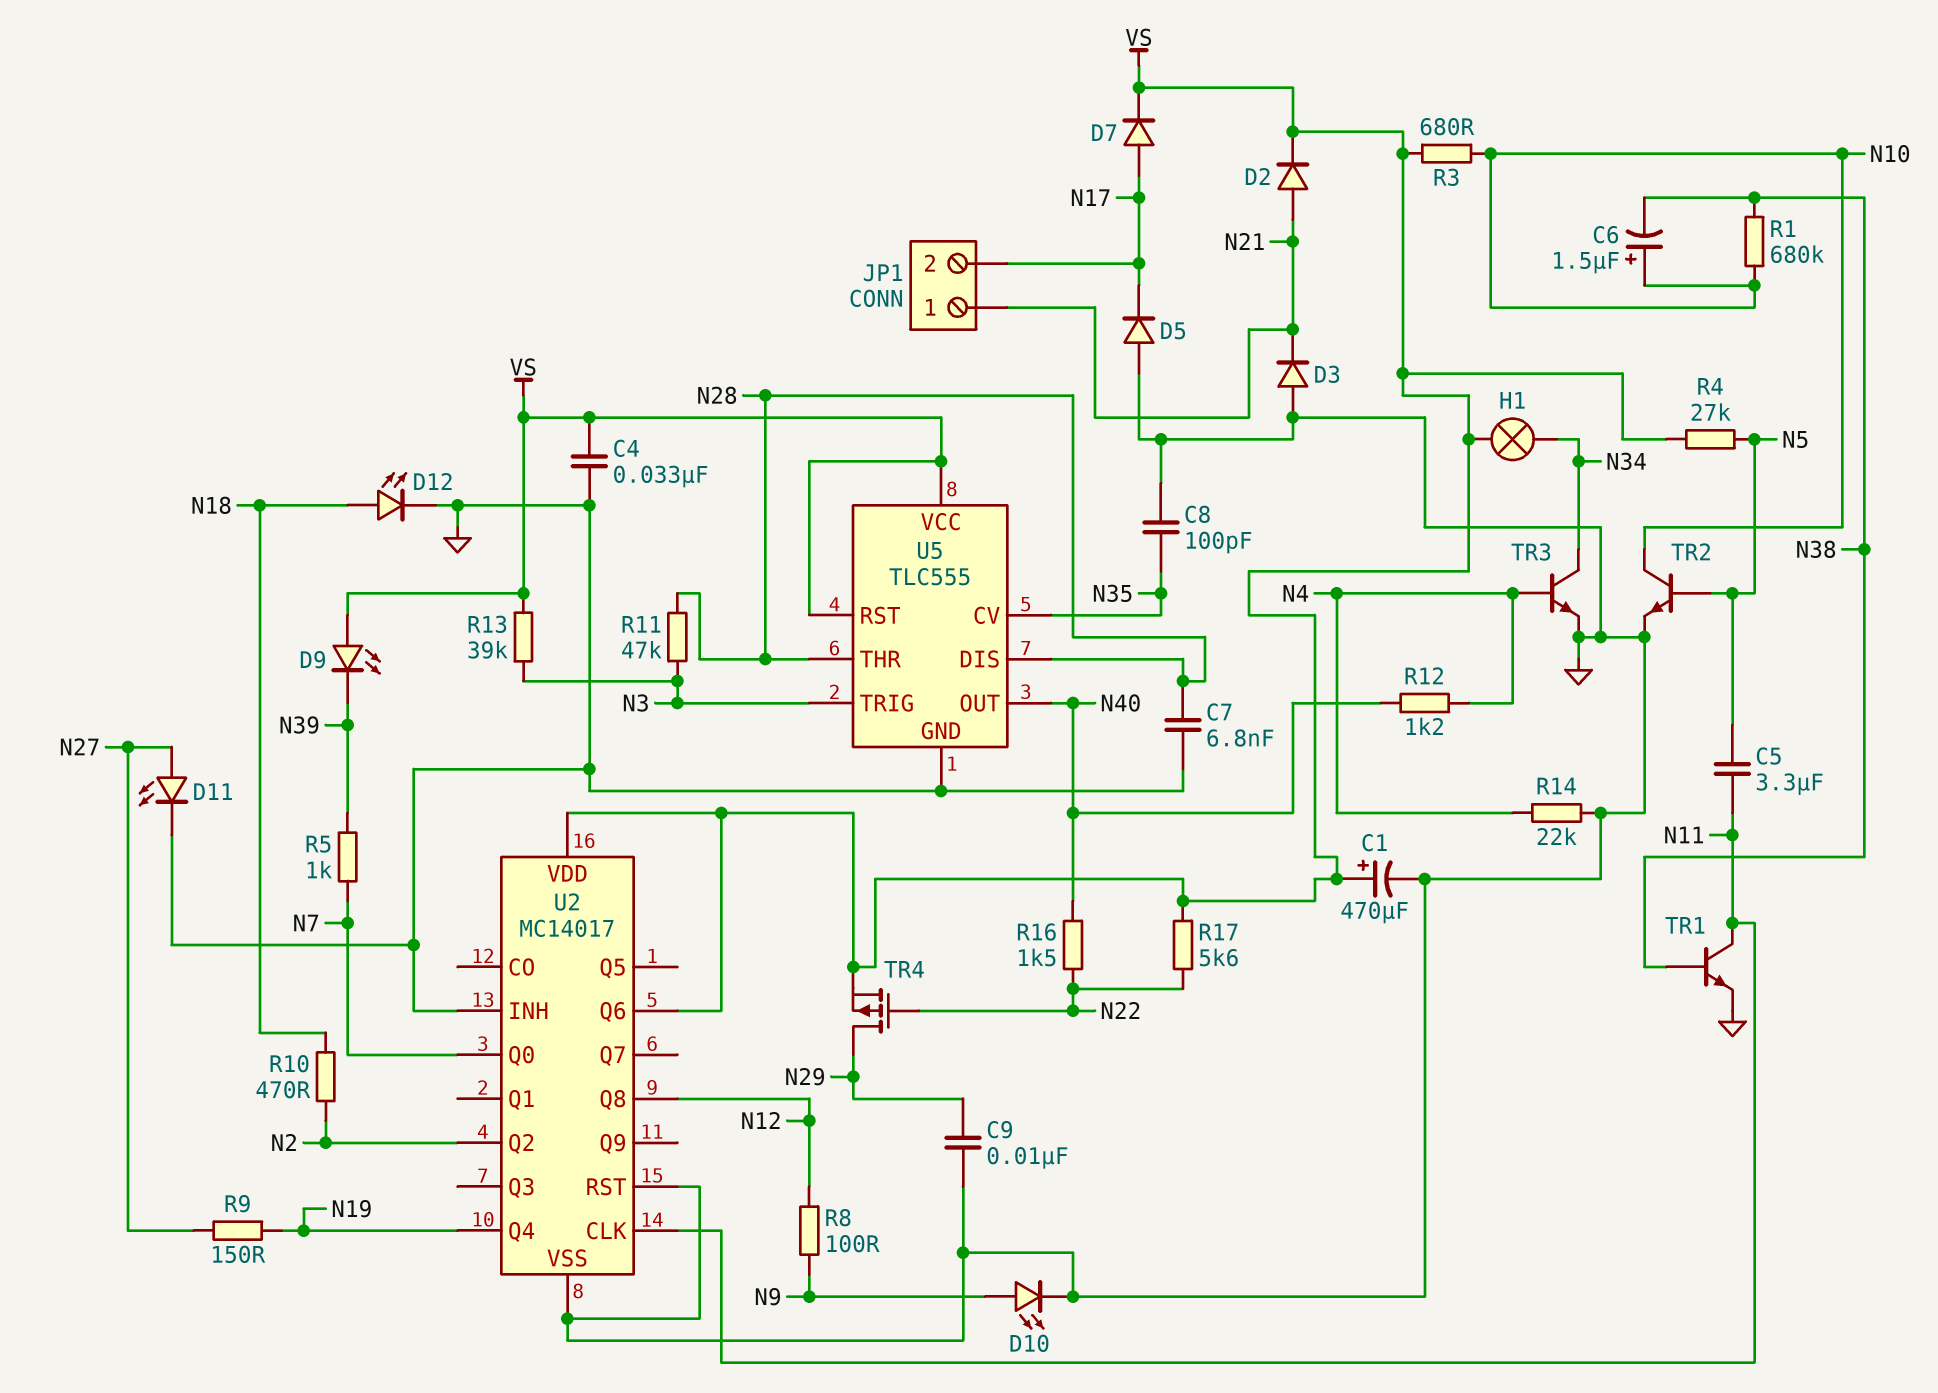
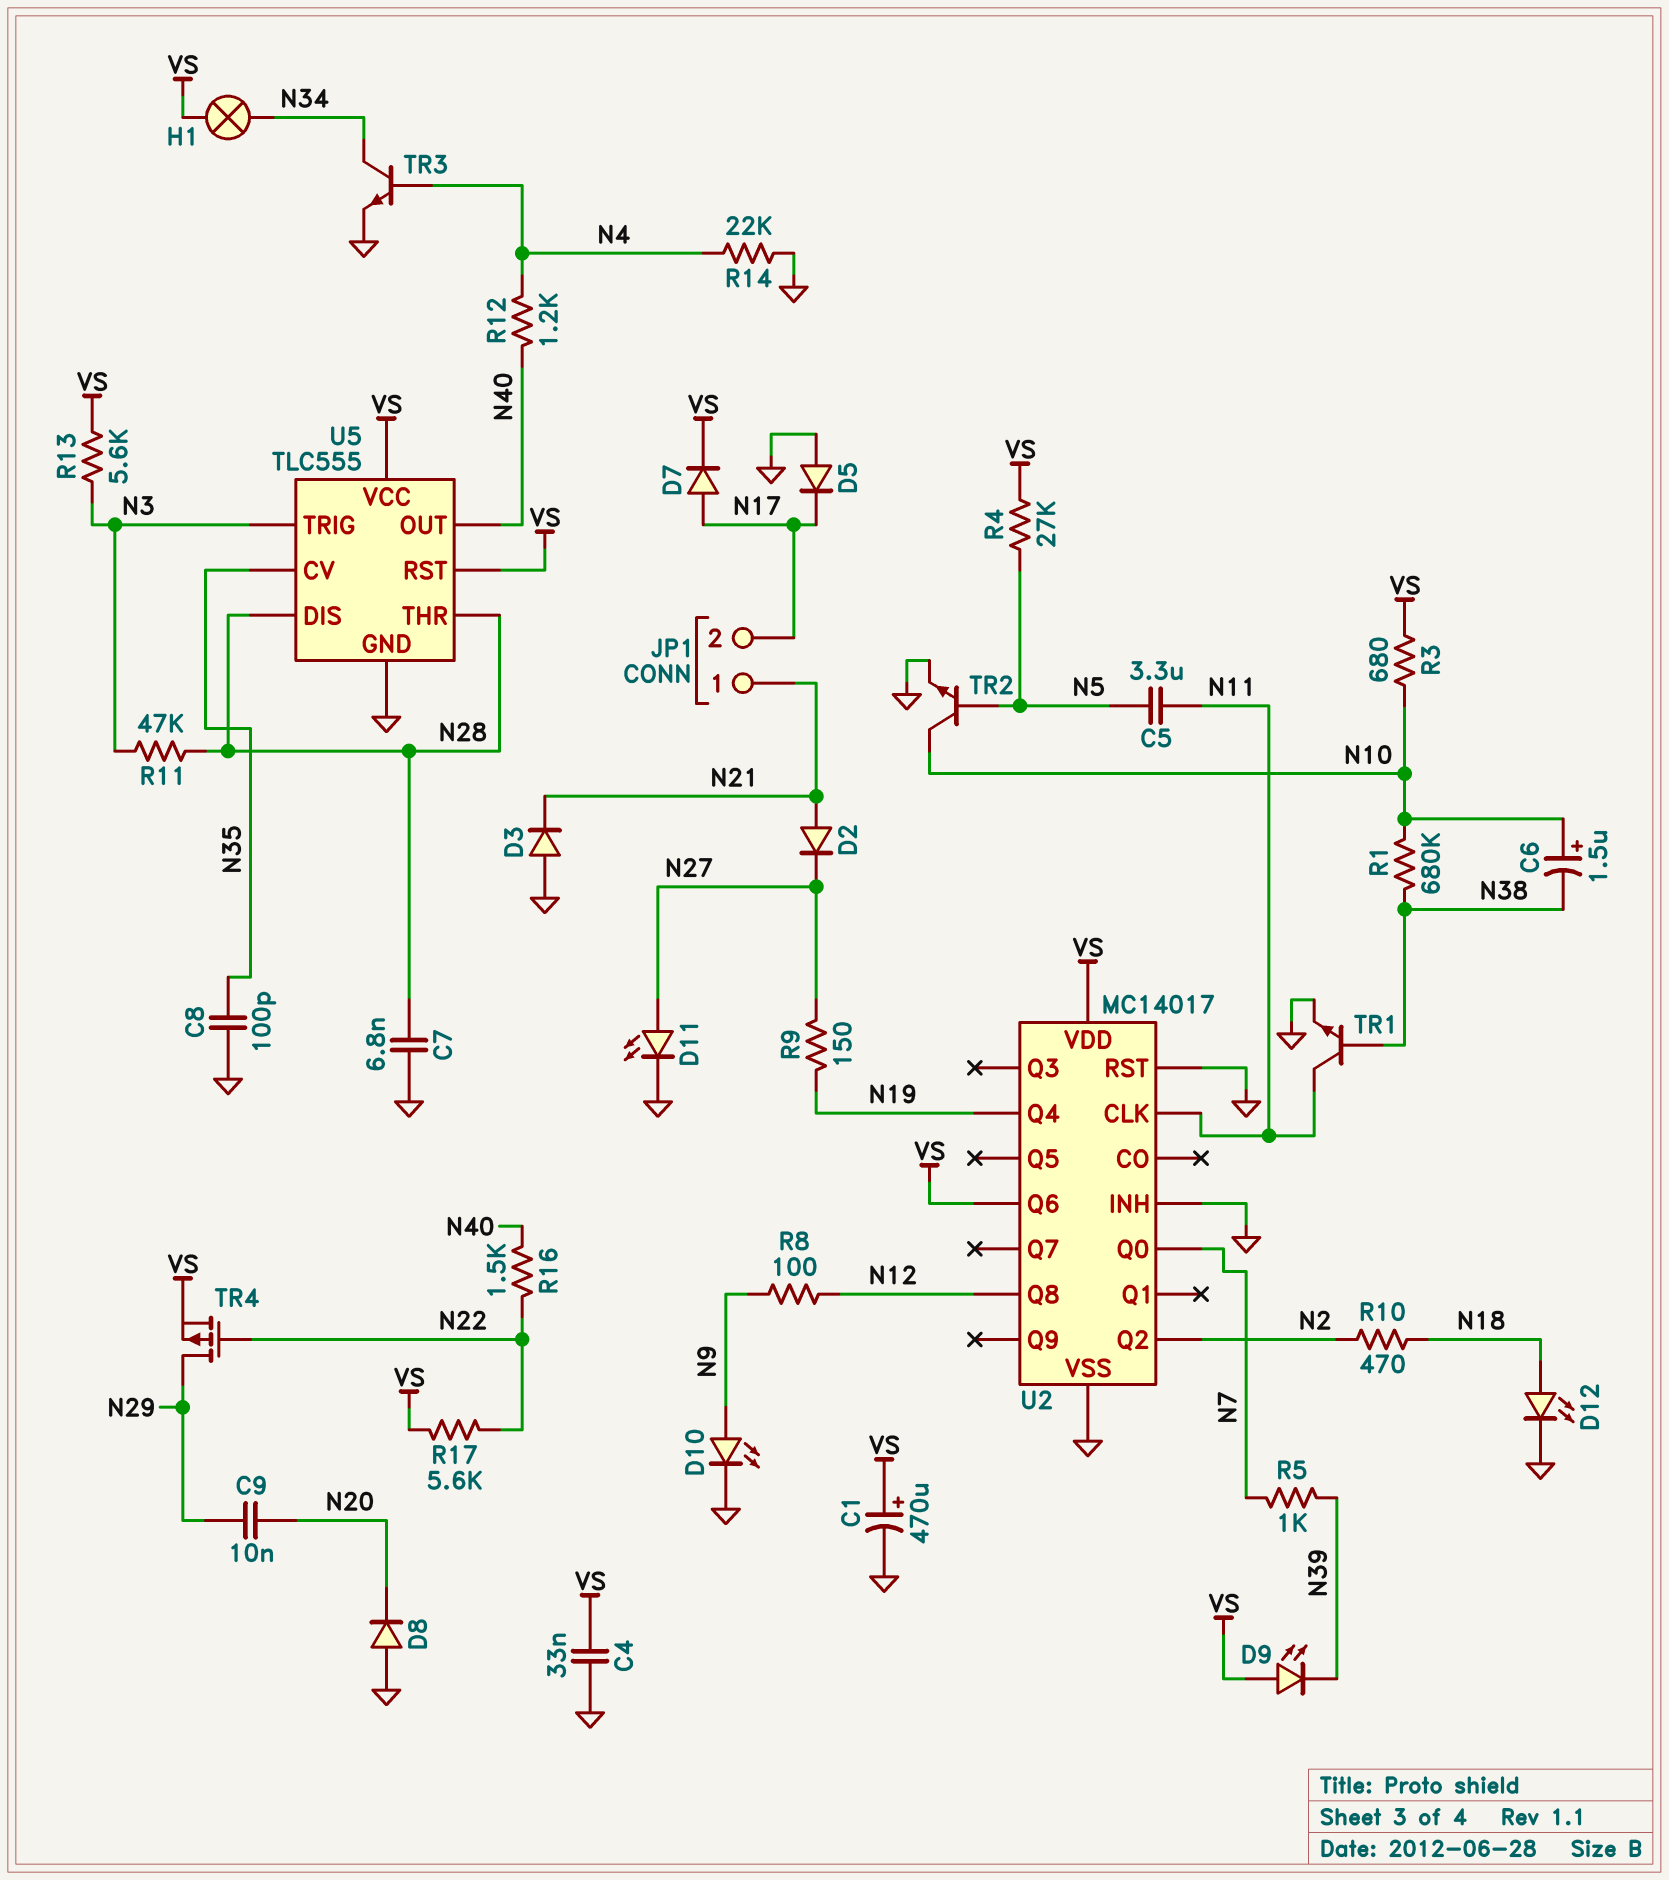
C9: 10nF (GND, N29) -> 10nF (N20, N29)
D2: diode (A N21, K VS) -> diode (A N21, K N27)
D8: none -> diode (A GND, K N20)
R13: 39k (N3, VS) -> 5.6k (N3, VS)

